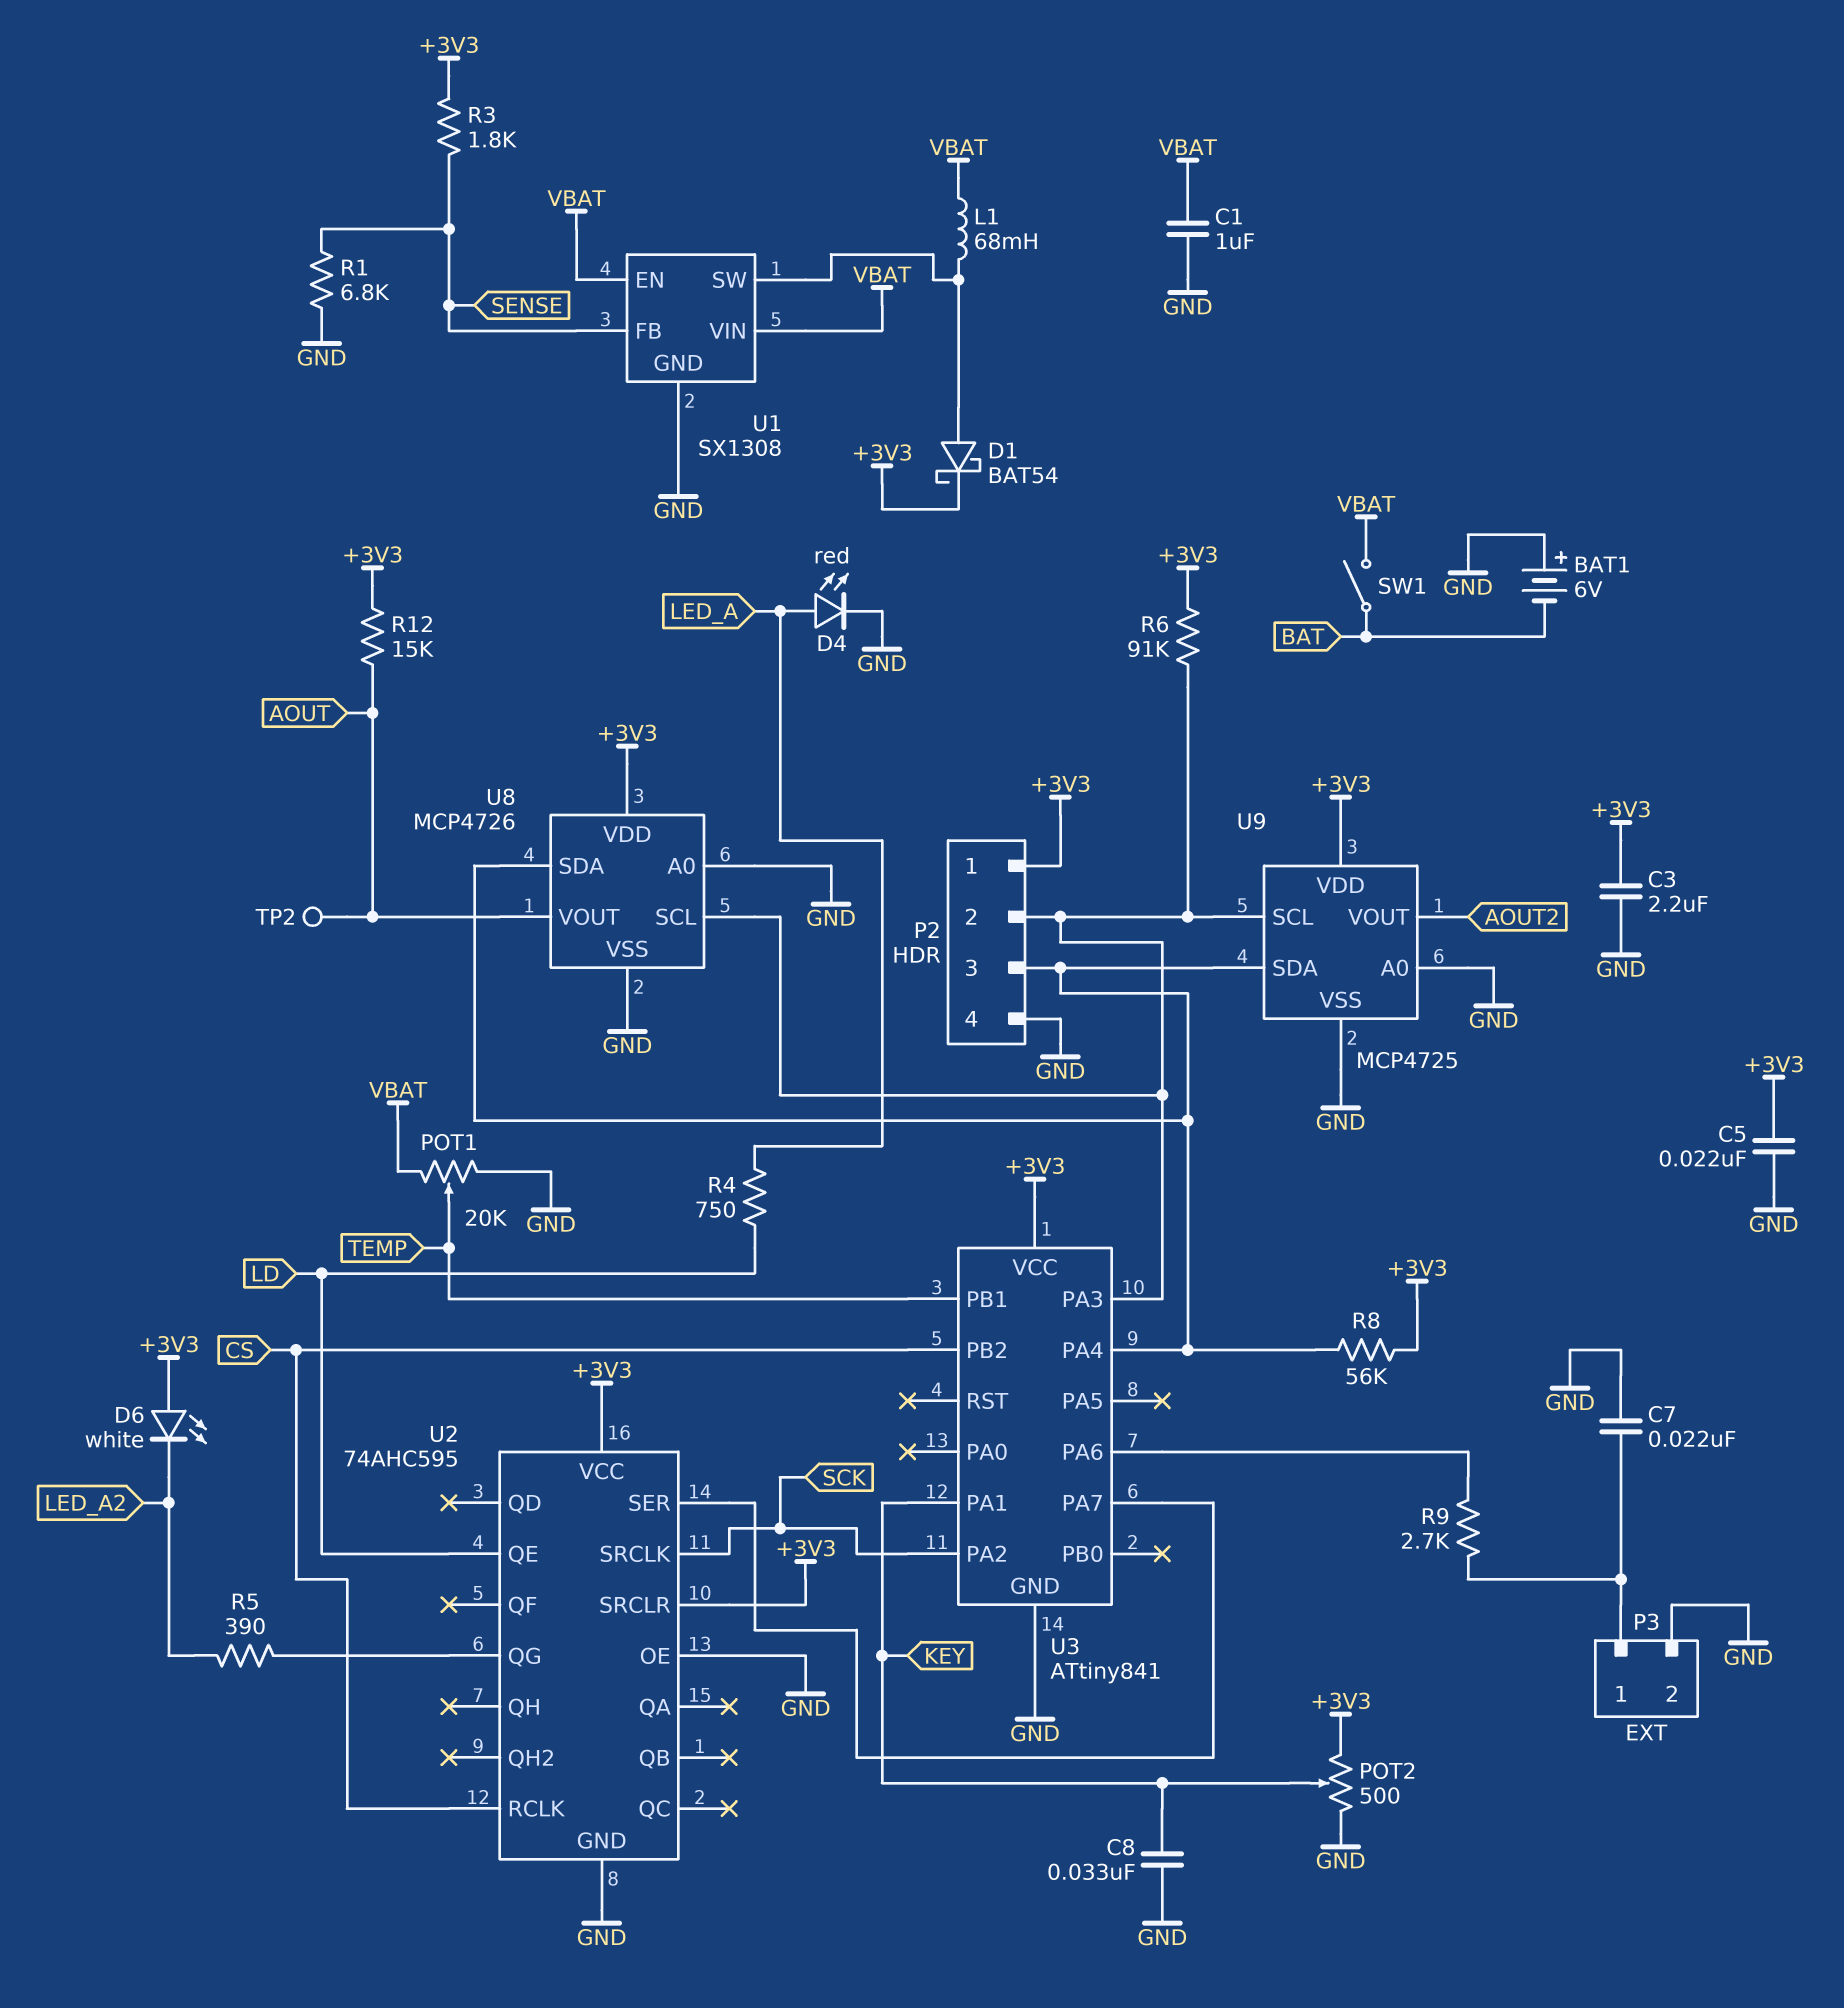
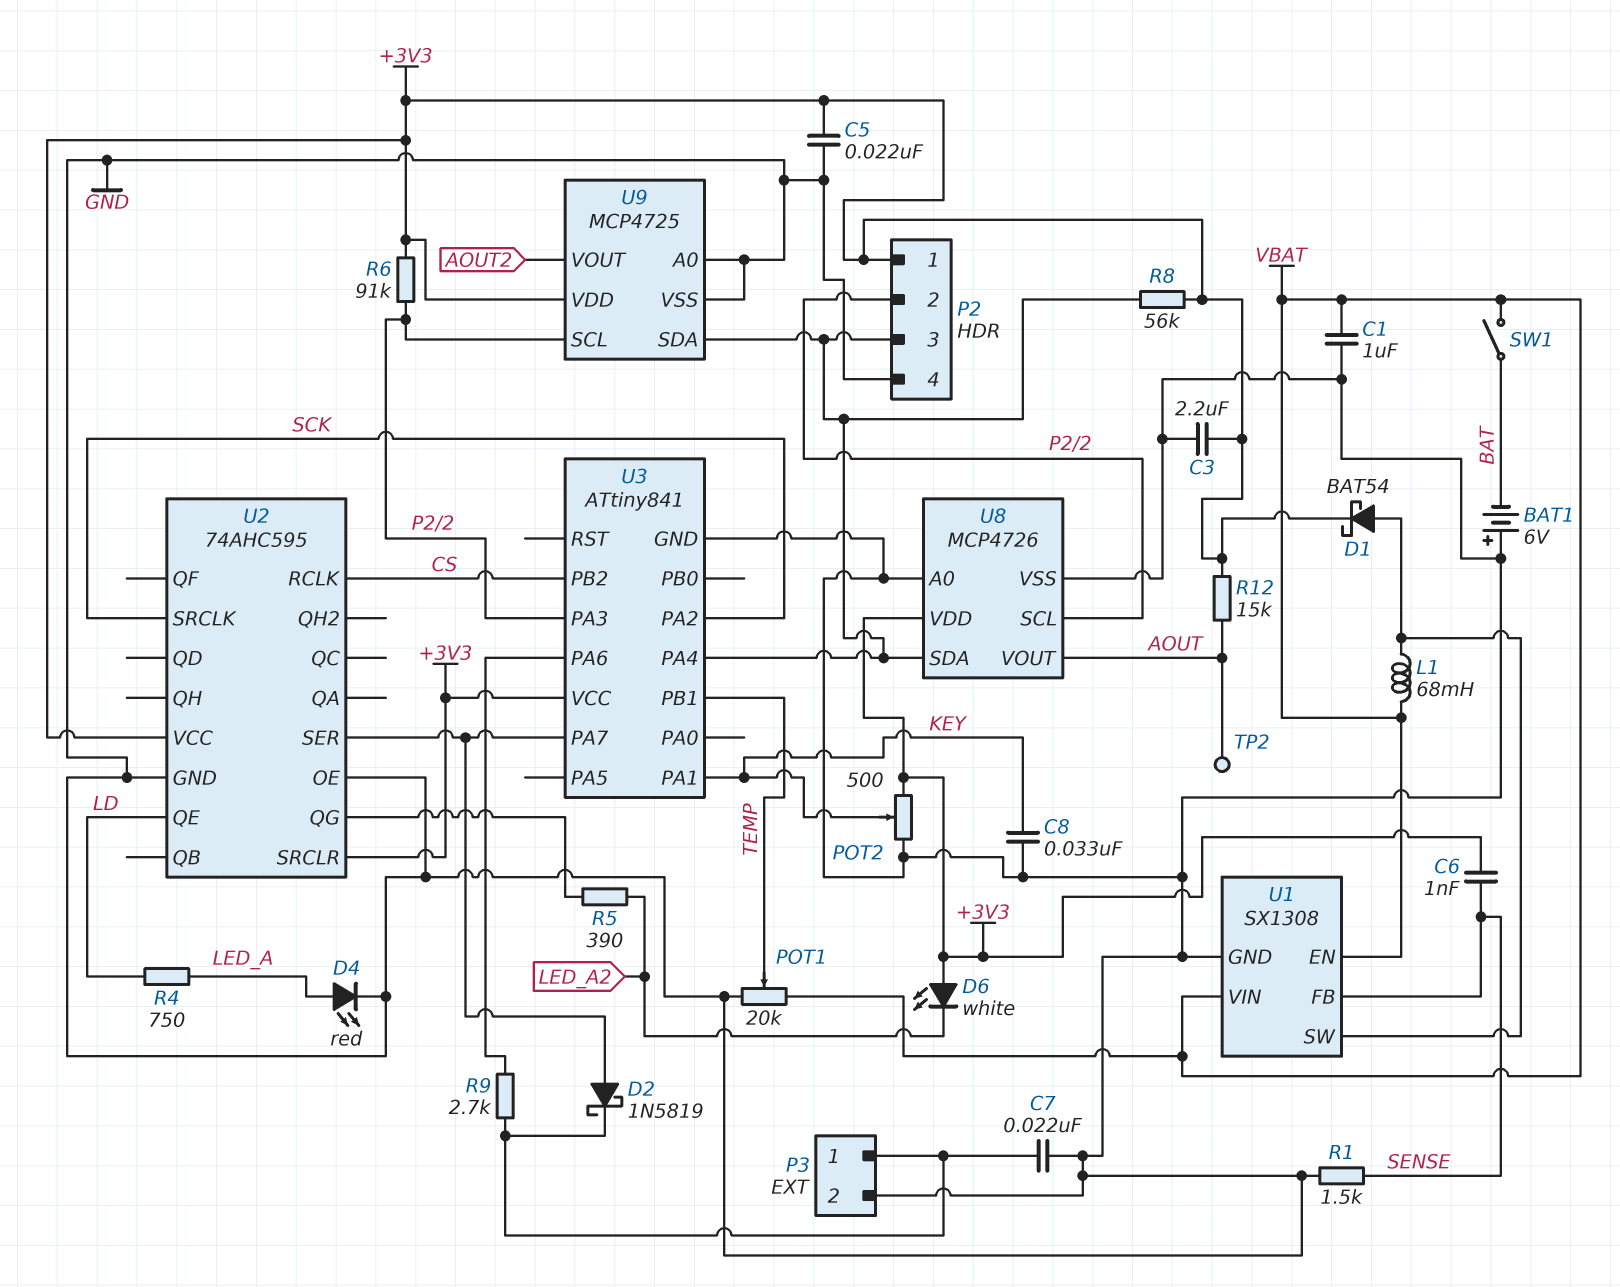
C6: none -> 1nF (+3V3, SENSE)
D2: none -> schottky 1N5819 (A U2/SER, K P3/1)
R1: 6.8k (GND, SENSE) -> 1.5k (GND, SENSE)
R3: 1.8k (+3V3, SENSE) -> none

